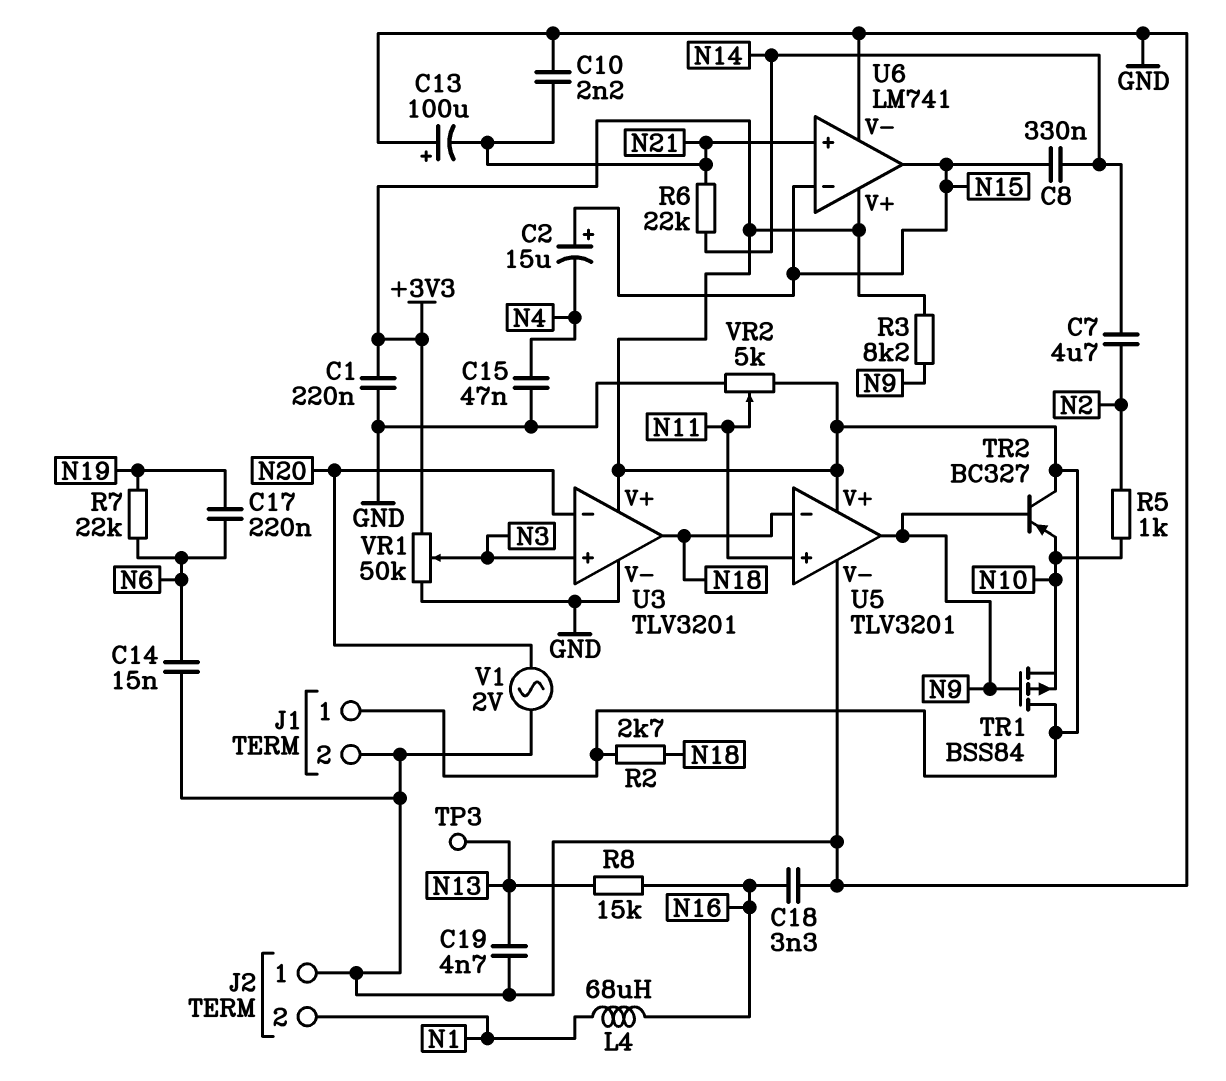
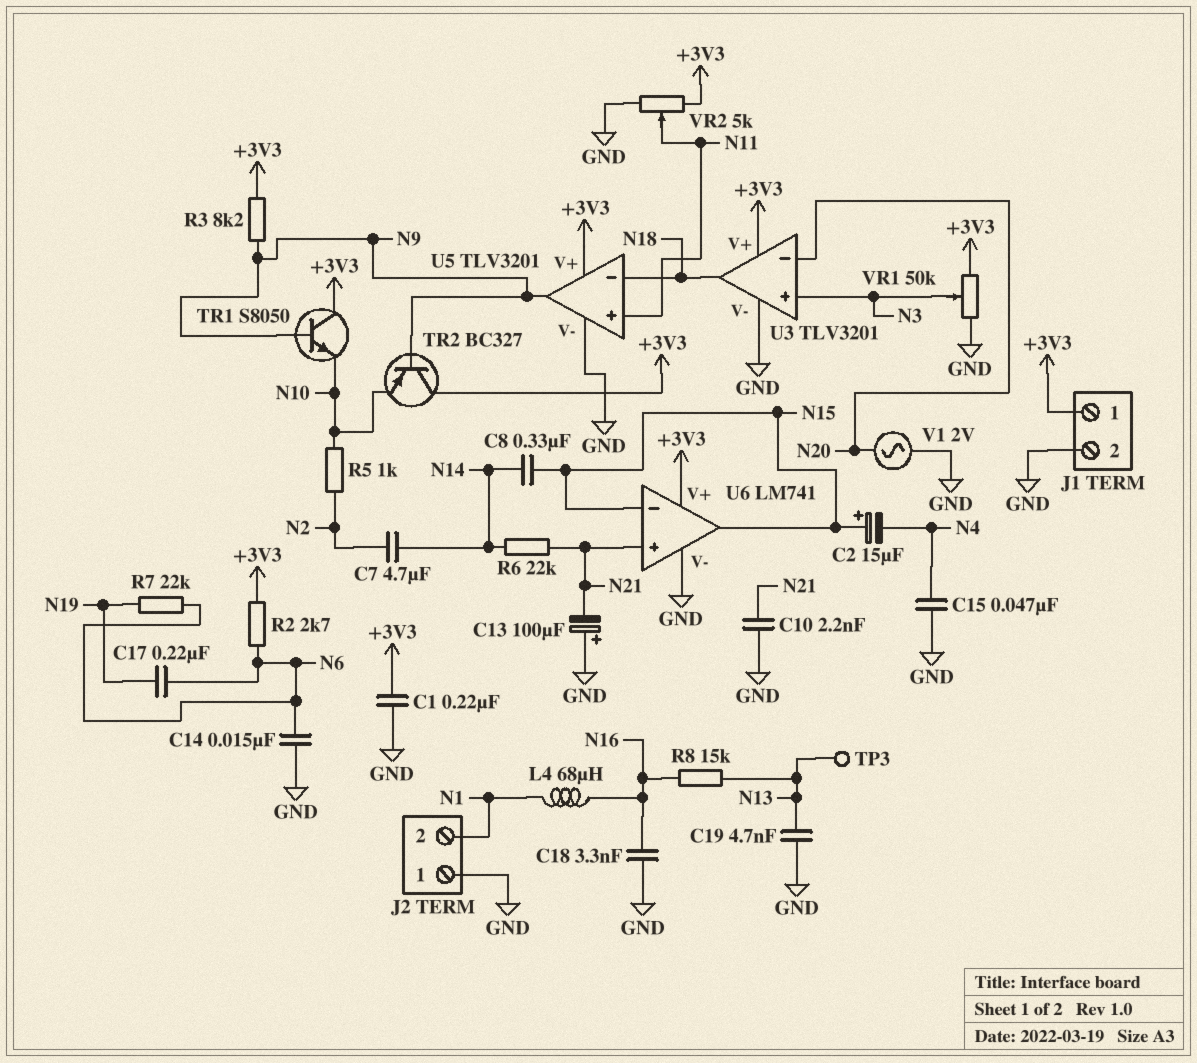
R2: 2.7k (+3V3, N18) -> 2.7k (+3V3, N6)
TR1: PMOS BSS84 (G N9, D +3V3, S N10) -> NPN S8050 (B N9, C +3V3, E N10)

